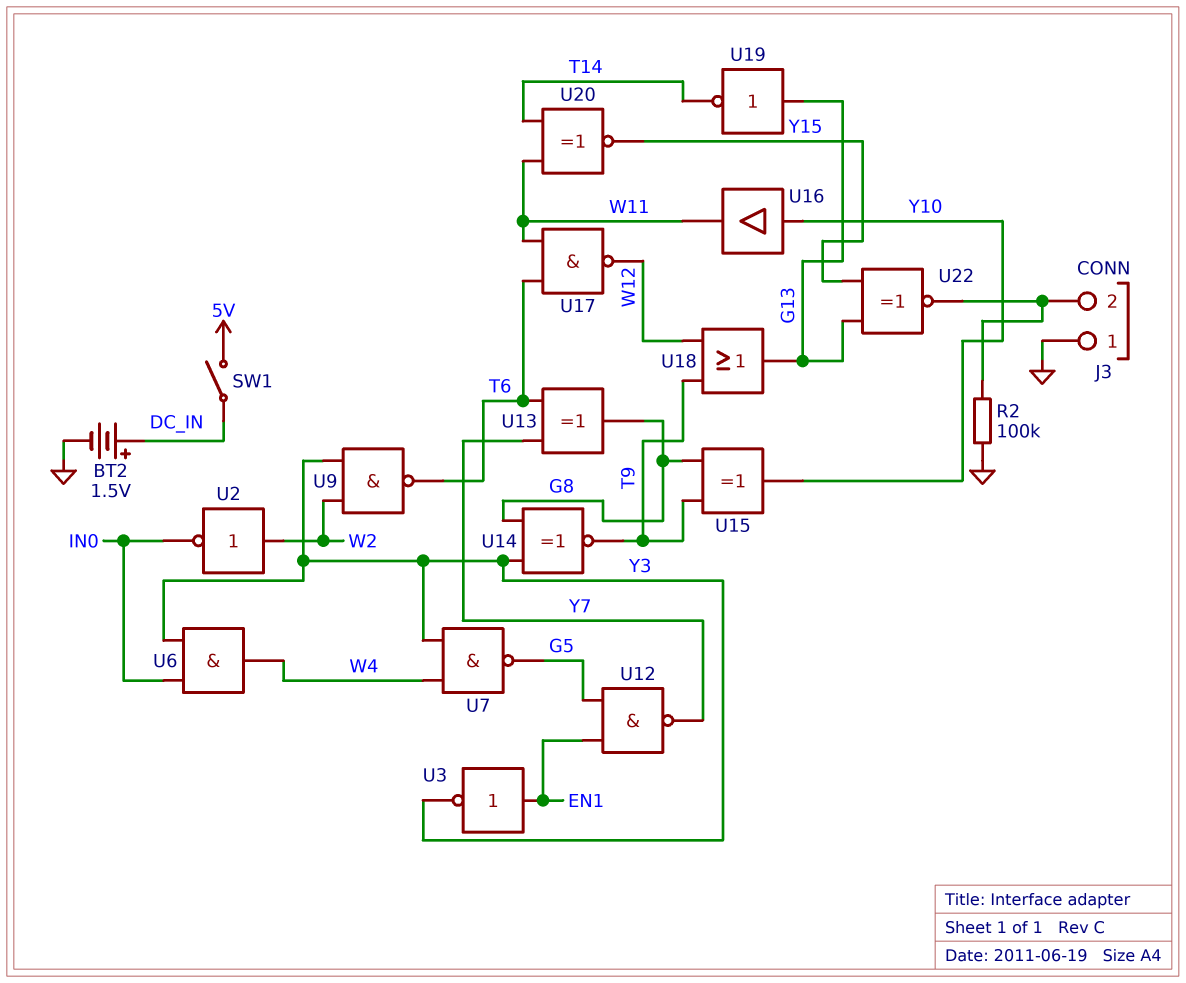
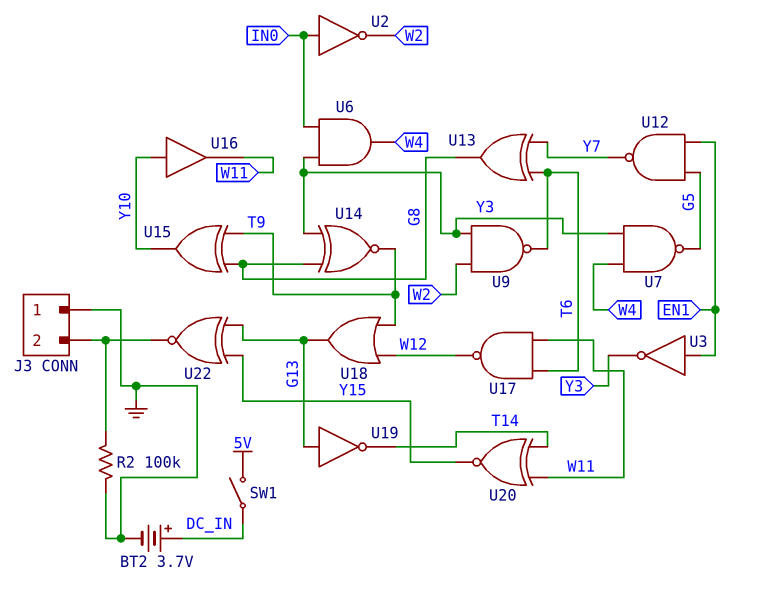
BT2: 1.5V (plus DC_IN, minus GND) -> 3.7V (plus DC_IN, minus GND)
U2: NOT (in W2, out IN0) -> NOT (in IN0, out W2)

